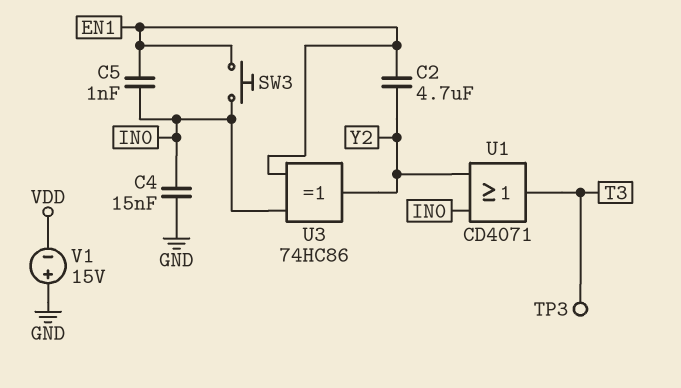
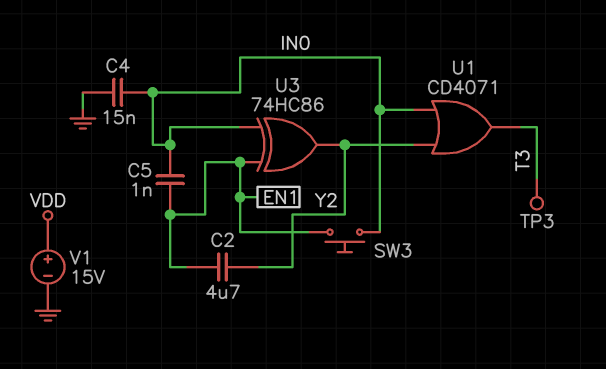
V1: 15V (plus GND, minus VDD) -> 15V (plus VDD, minus GND)

